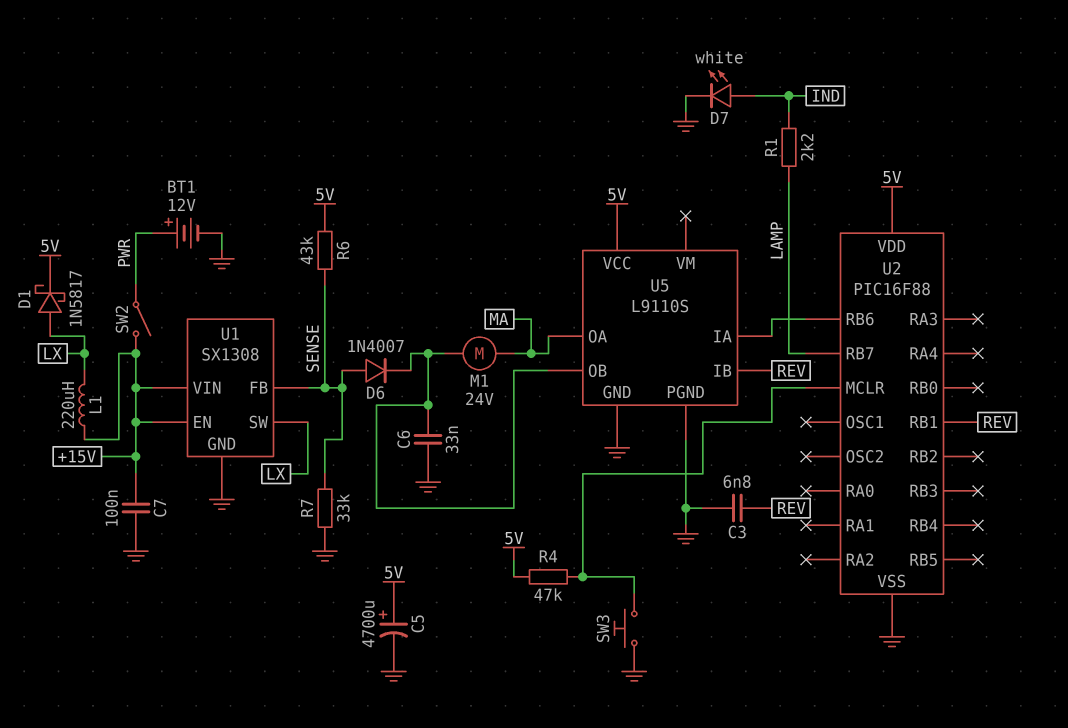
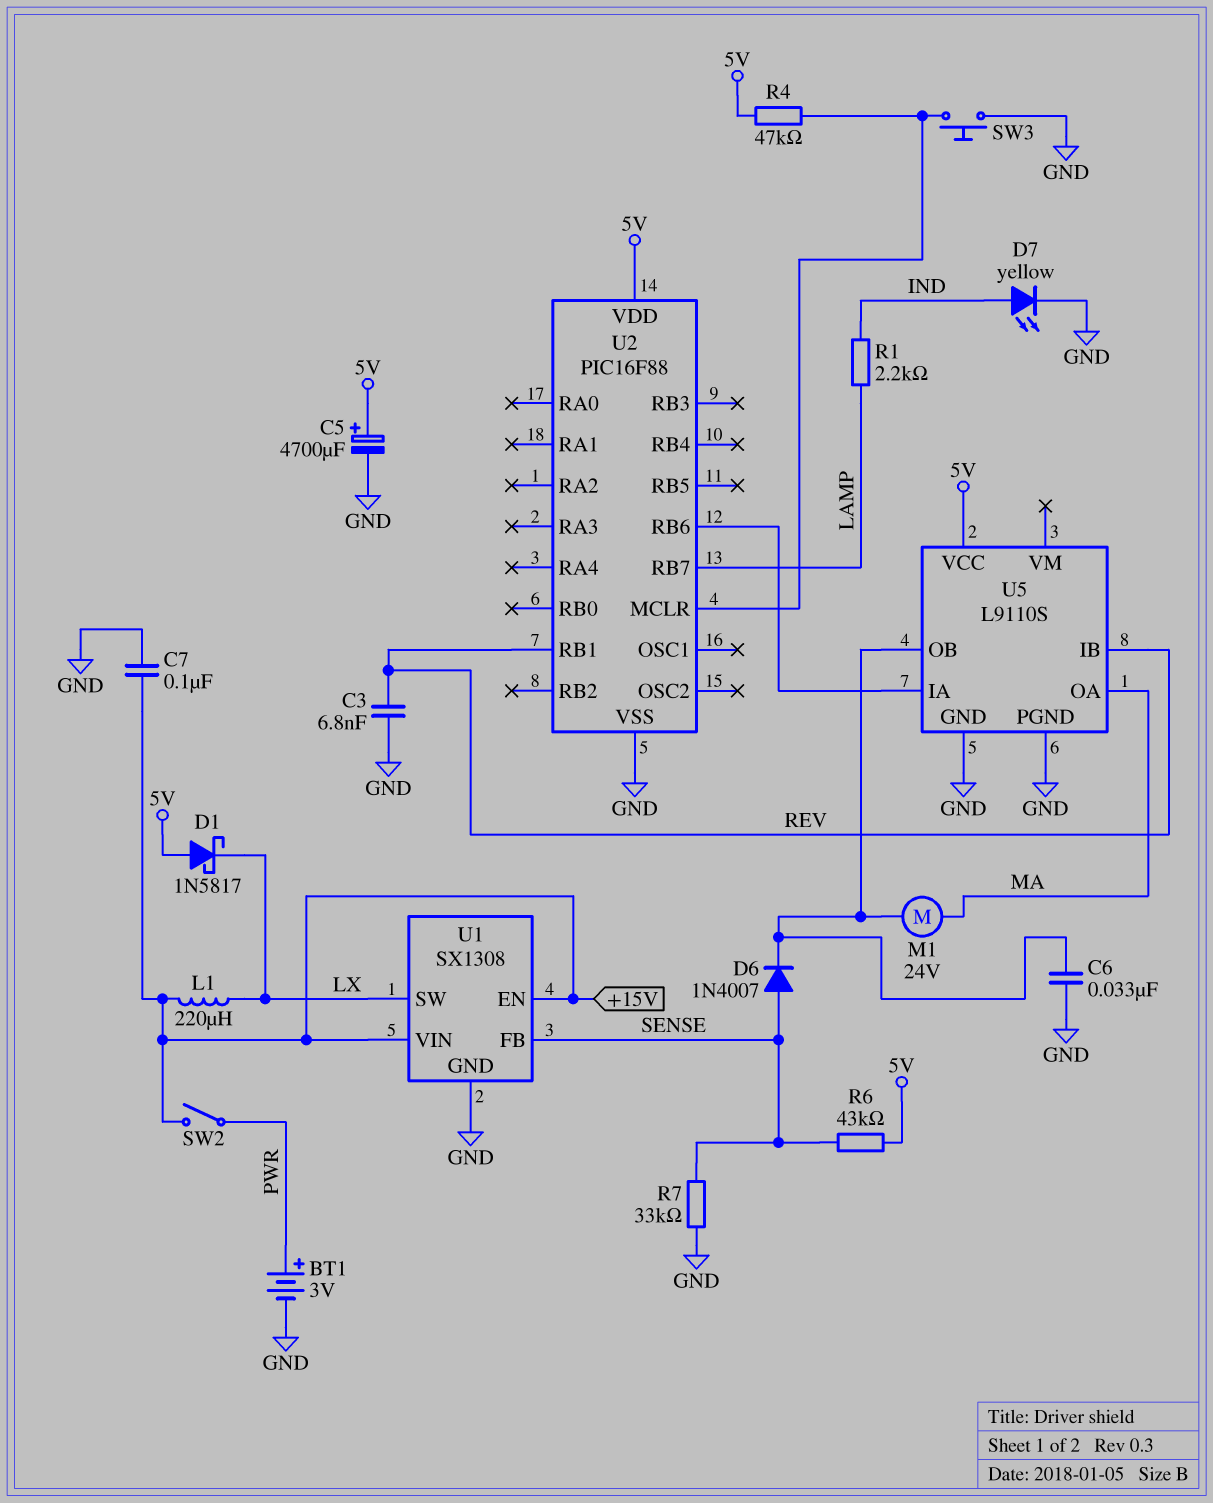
BT1: 12V (plus PWR, minus GND) -> 3V (plus PWR, minus GND)
D1: schottky 1N5817 (A LX, K 5V) -> schottky 1N5817 (A 5V, K LX)
D7: LED white (A IND, K GND) -> LED yellow (A IND, K GND)

